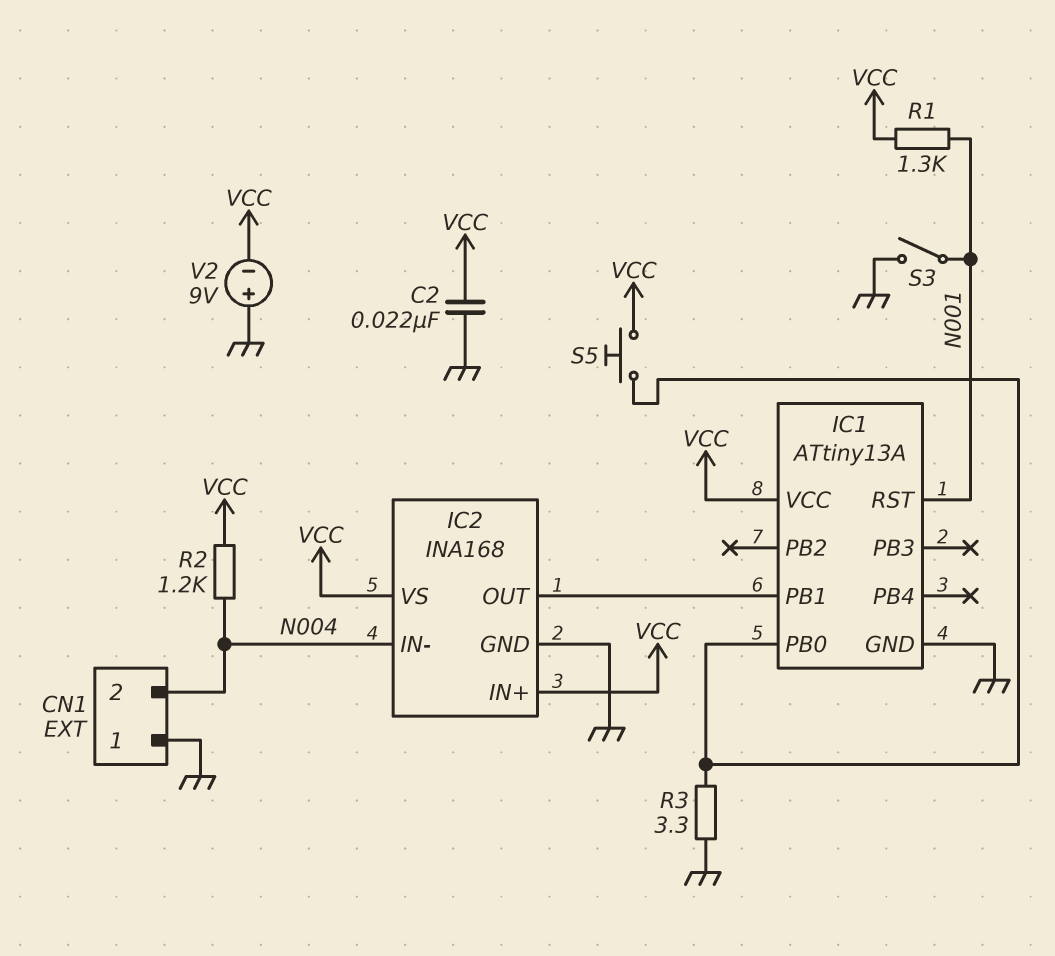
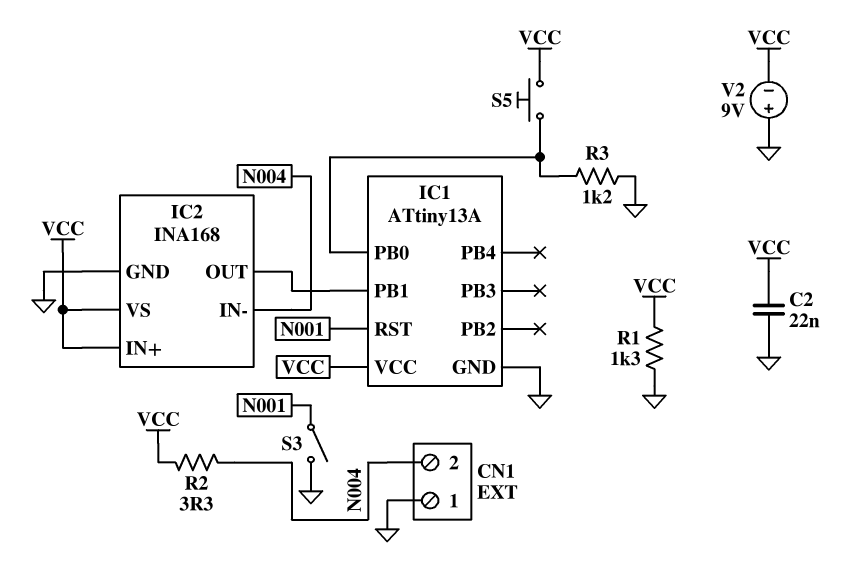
R1: 1.3k (N001, VCC) -> 1.3k (GND, VCC)
R2: 1.2k (N004, VCC) -> 3.3 (N004, VCC)
R3: 3.3 (GND, IC1/PB0) -> 1.2k (GND, IC1/PB0)

